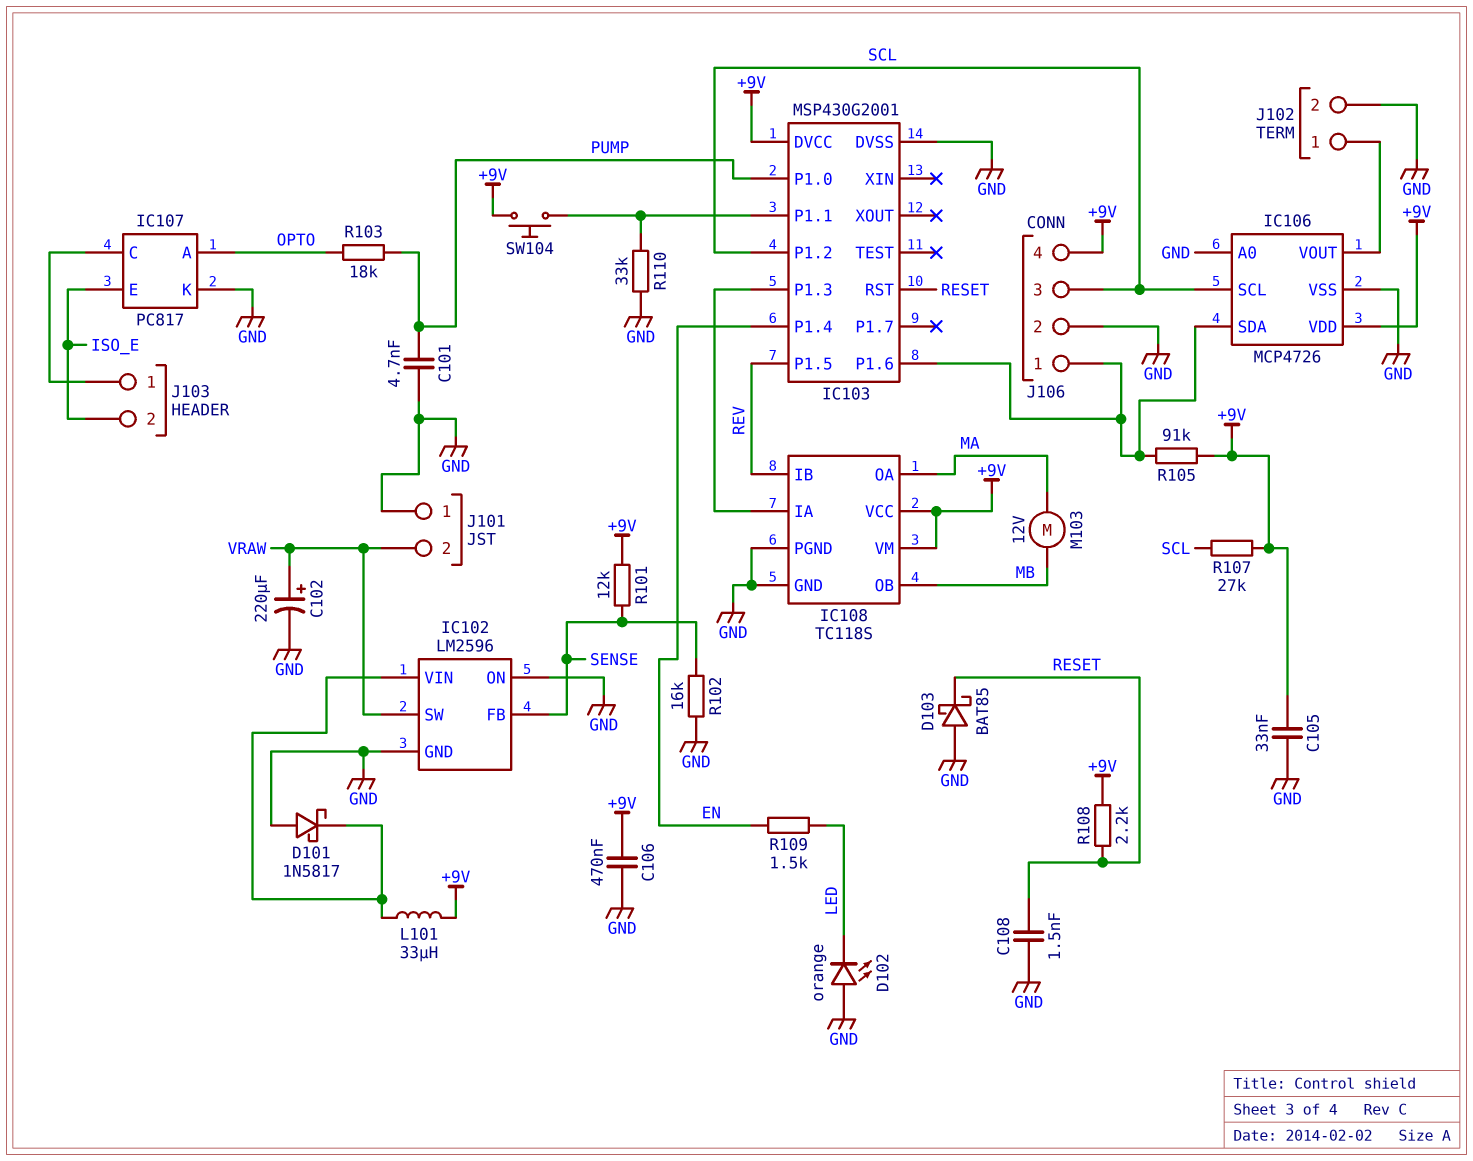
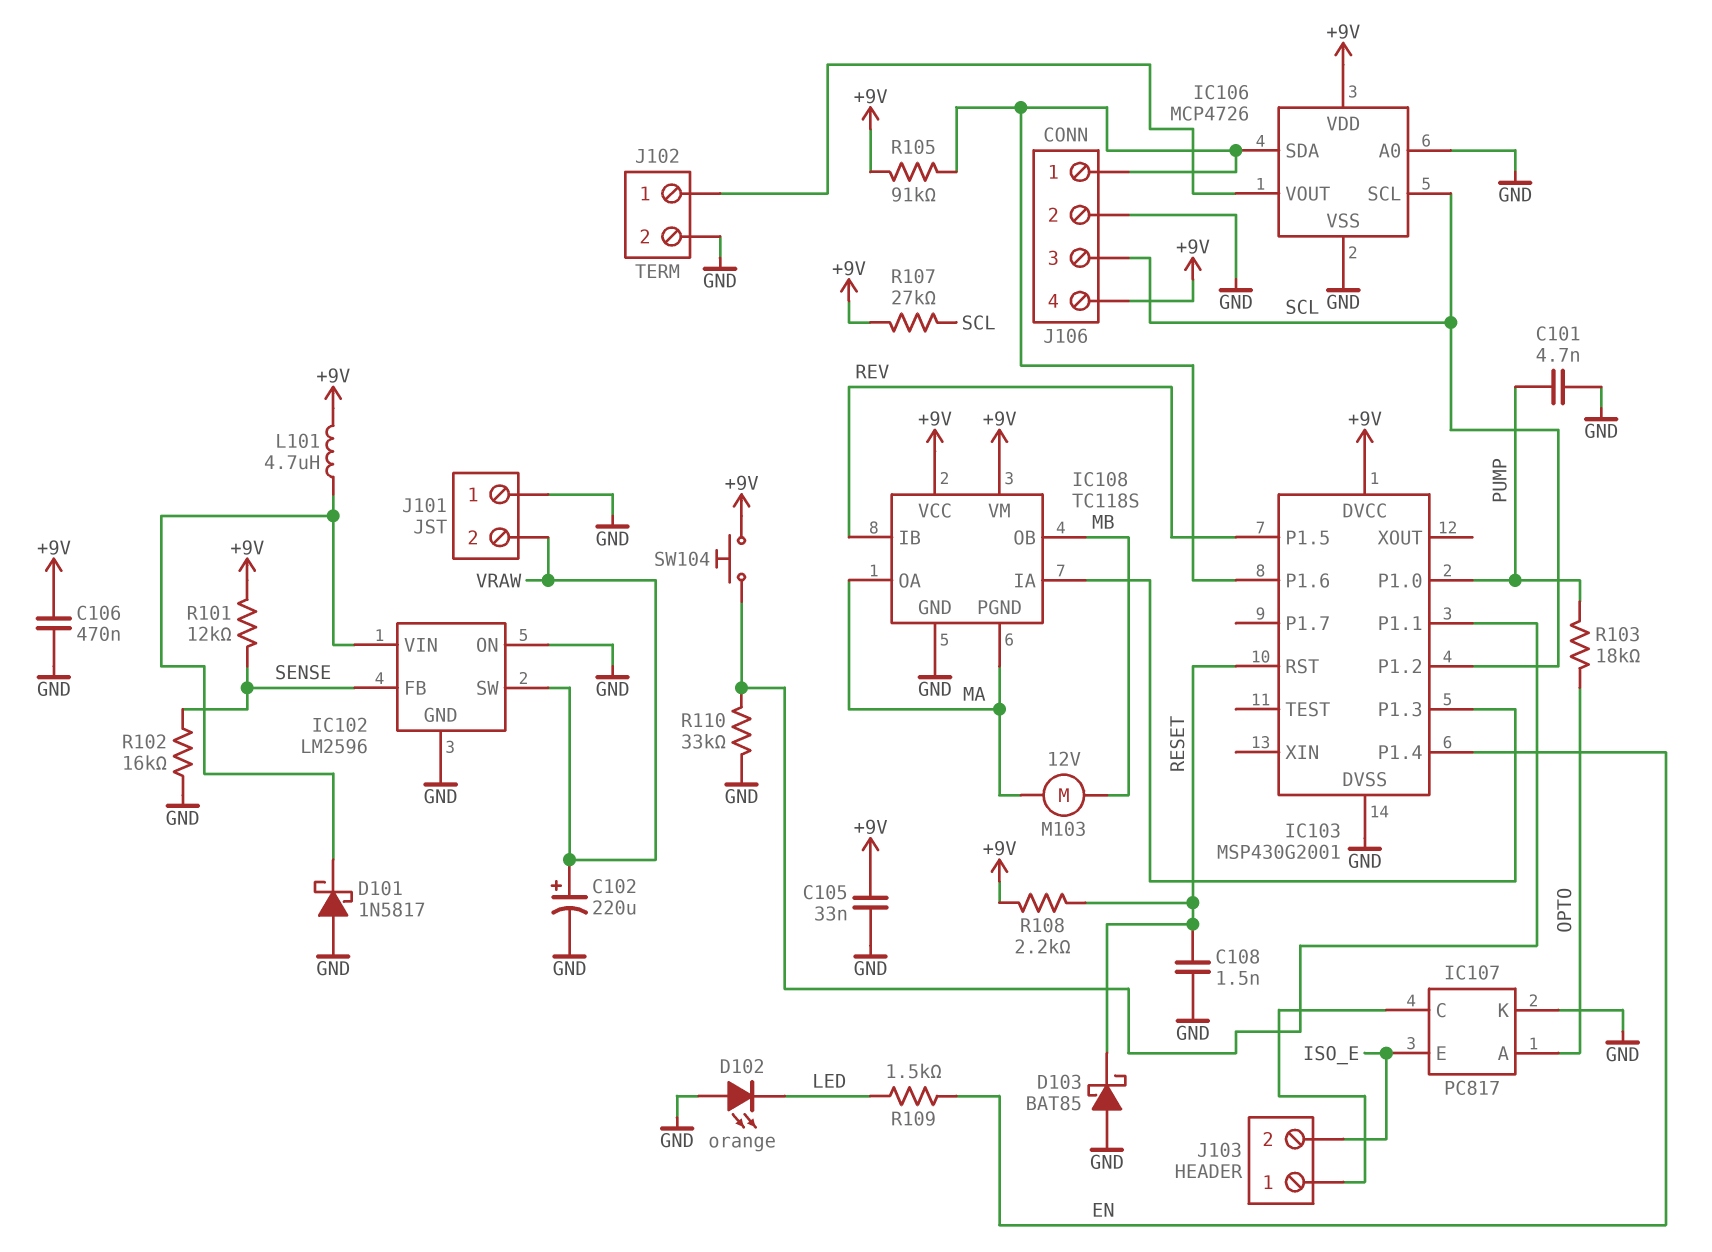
IC108 pin PGND: GND -> MA
L101: 33uH (+9V, IC102/VIN) -> 4.7uH (+9V, IC102/VIN)

